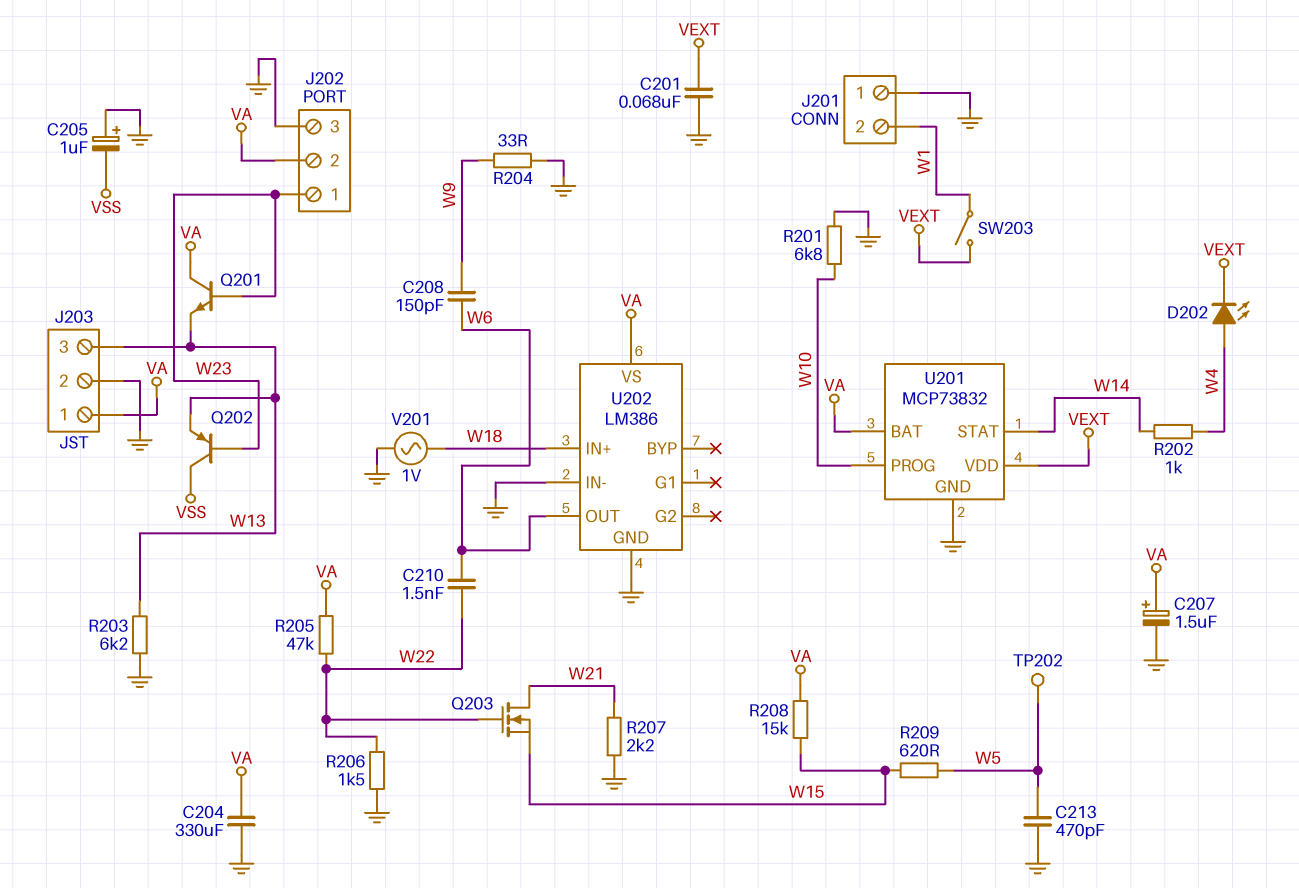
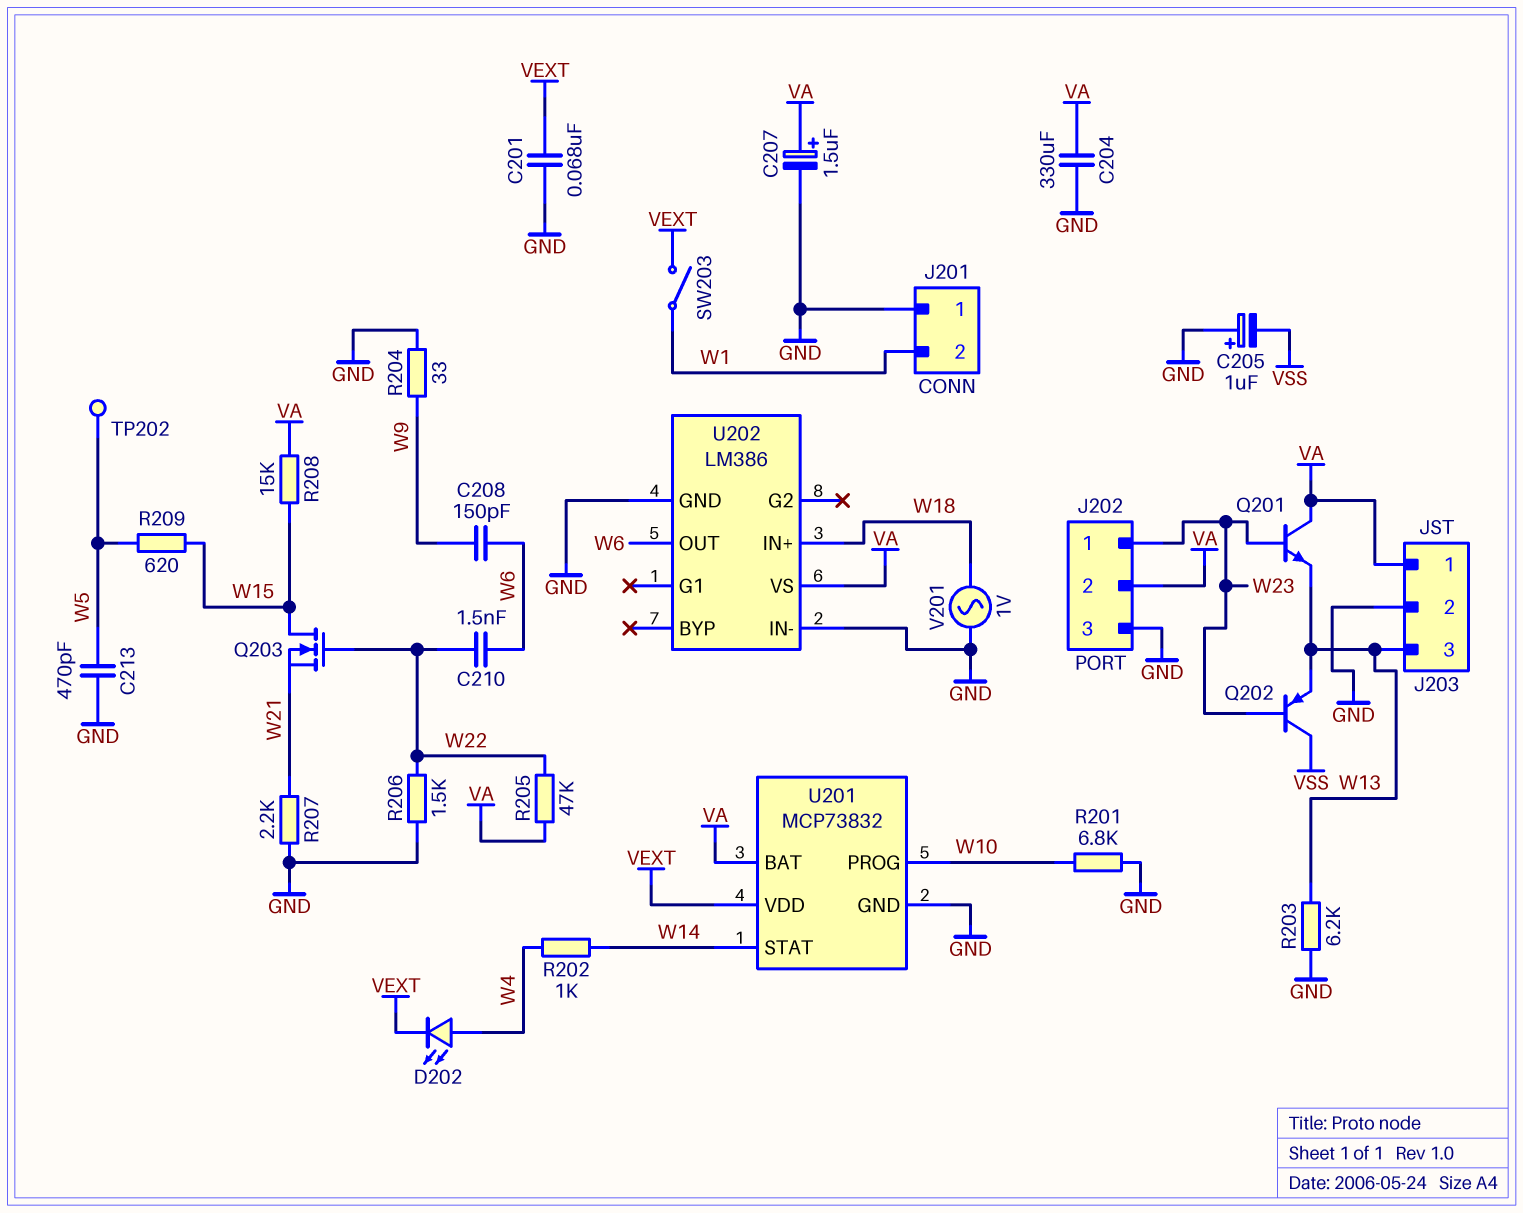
Q203: NMOS (G W22, D W21, S W15) -> NMOS (G W22, D W15, S W21)

